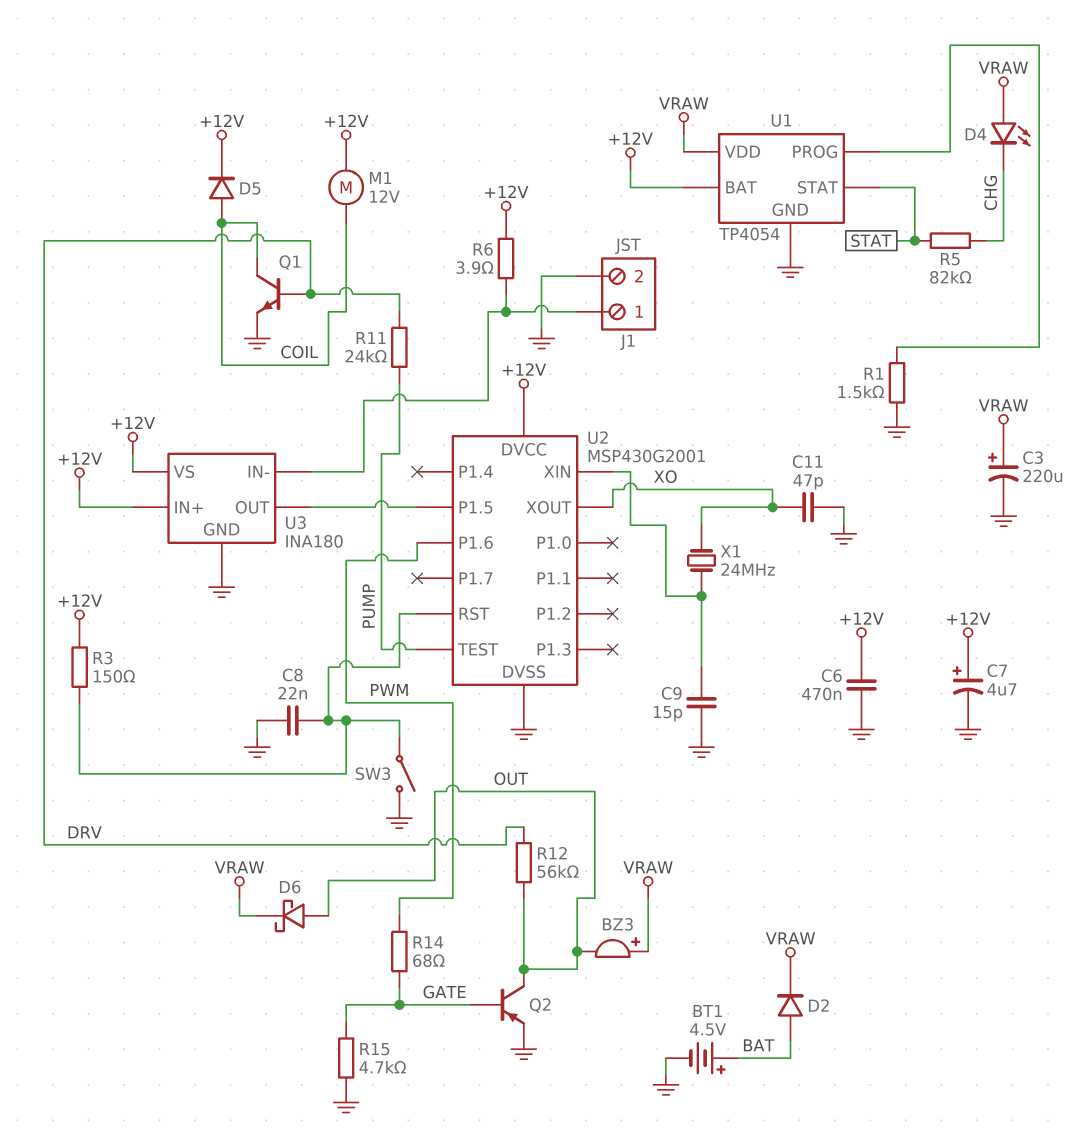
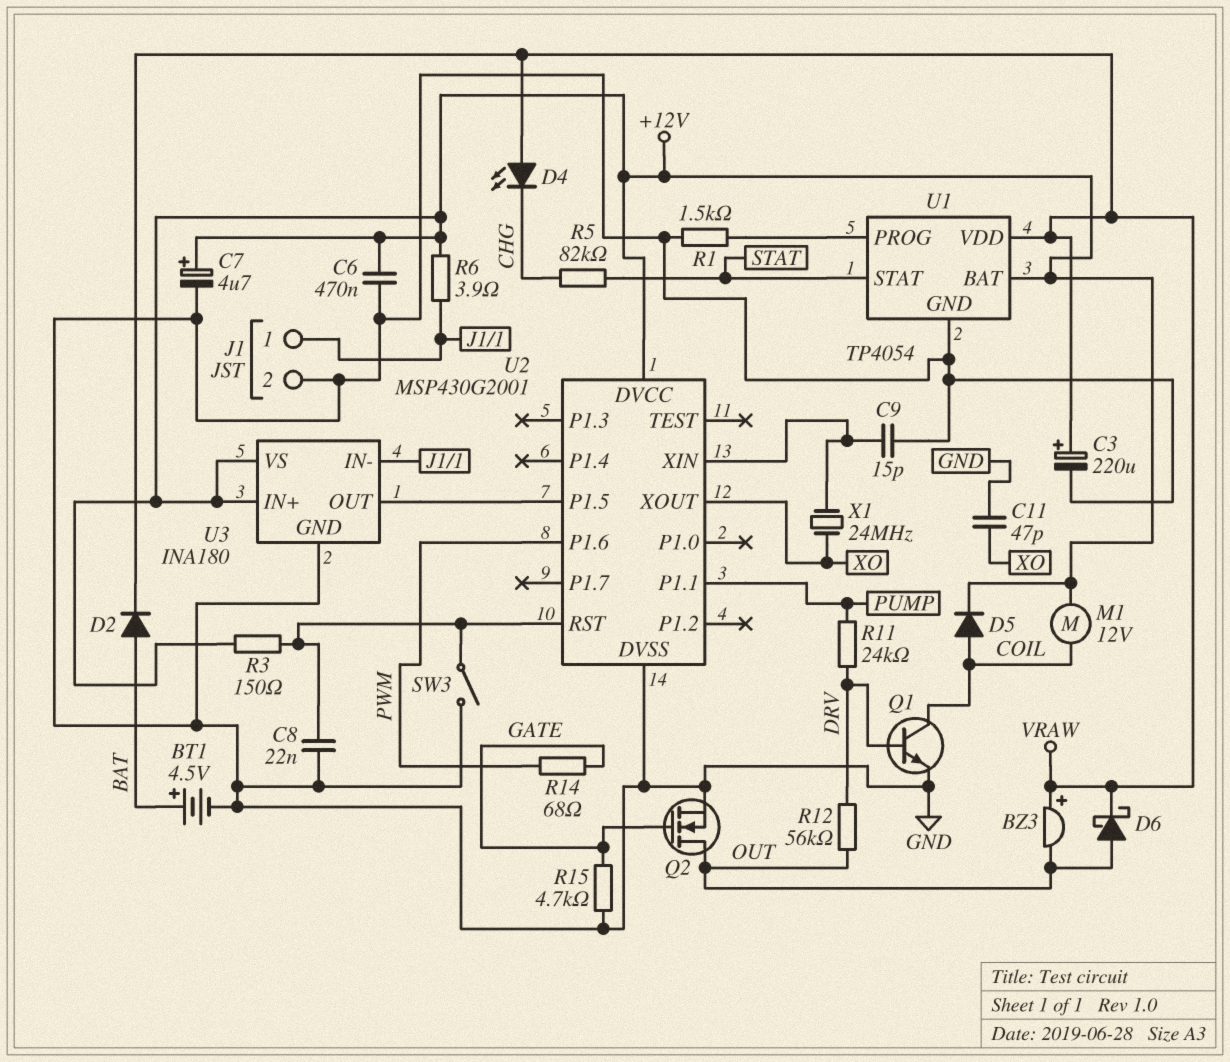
Q2: PNP (B GATE, C OUT, E GND) -> NMOS (G GATE, D OUT, S GND)
U2 pin P1.1: none -> PUMP
U2 pin TEST: PUMP -> none

